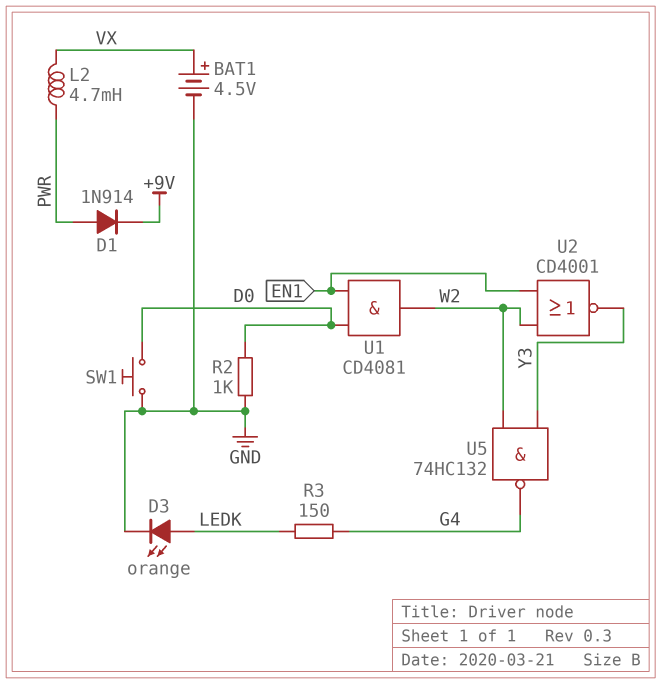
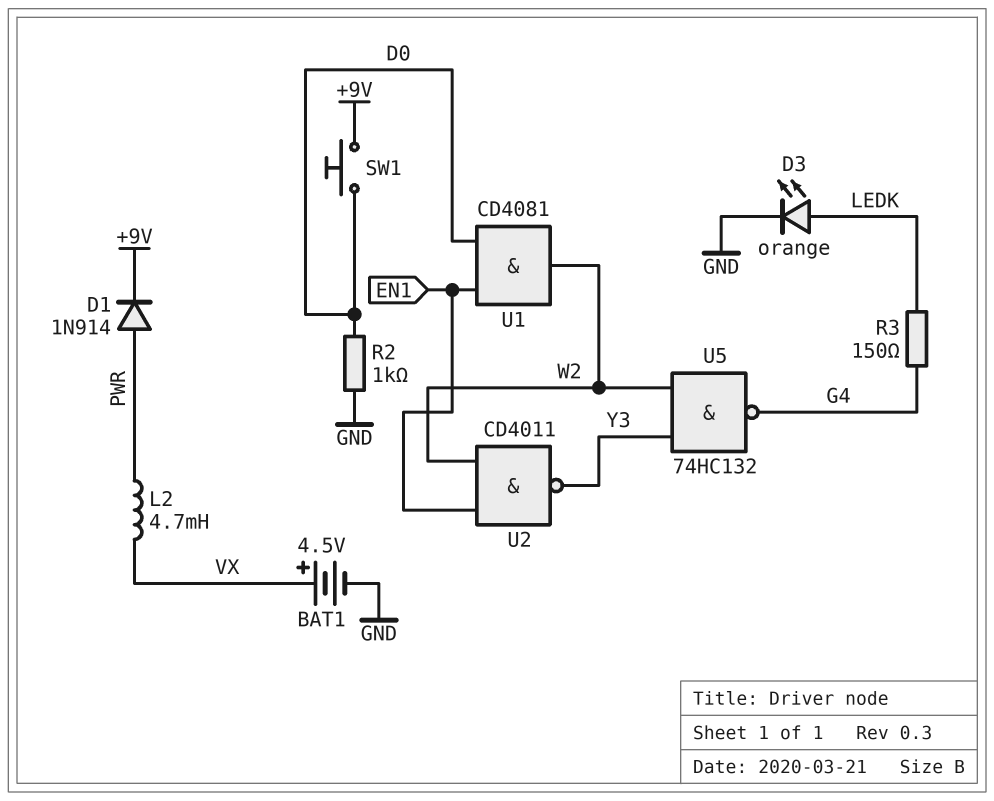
SW1: button (D0, GND) -> button (+9V, D0)
U2: NOR CD4001 (in EN1, in W2, out Y3) -> NAND CD4011 (in EN1, in W2, out Y3)

